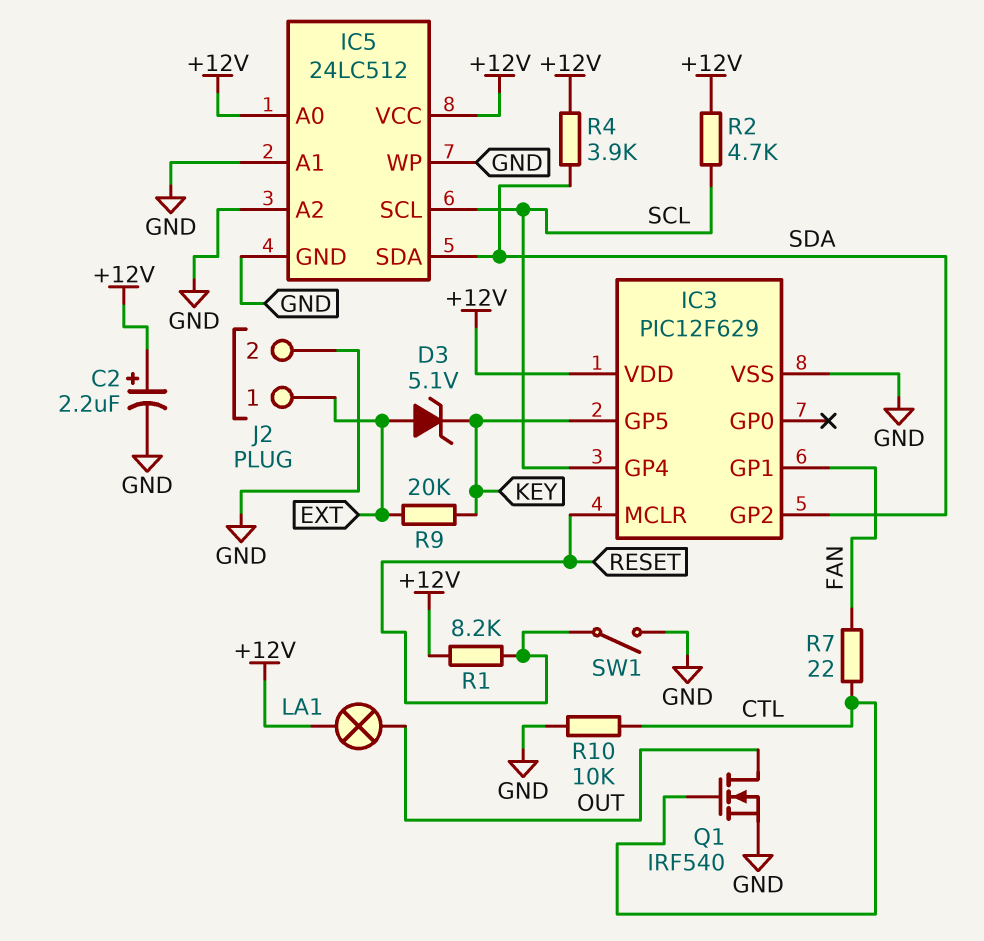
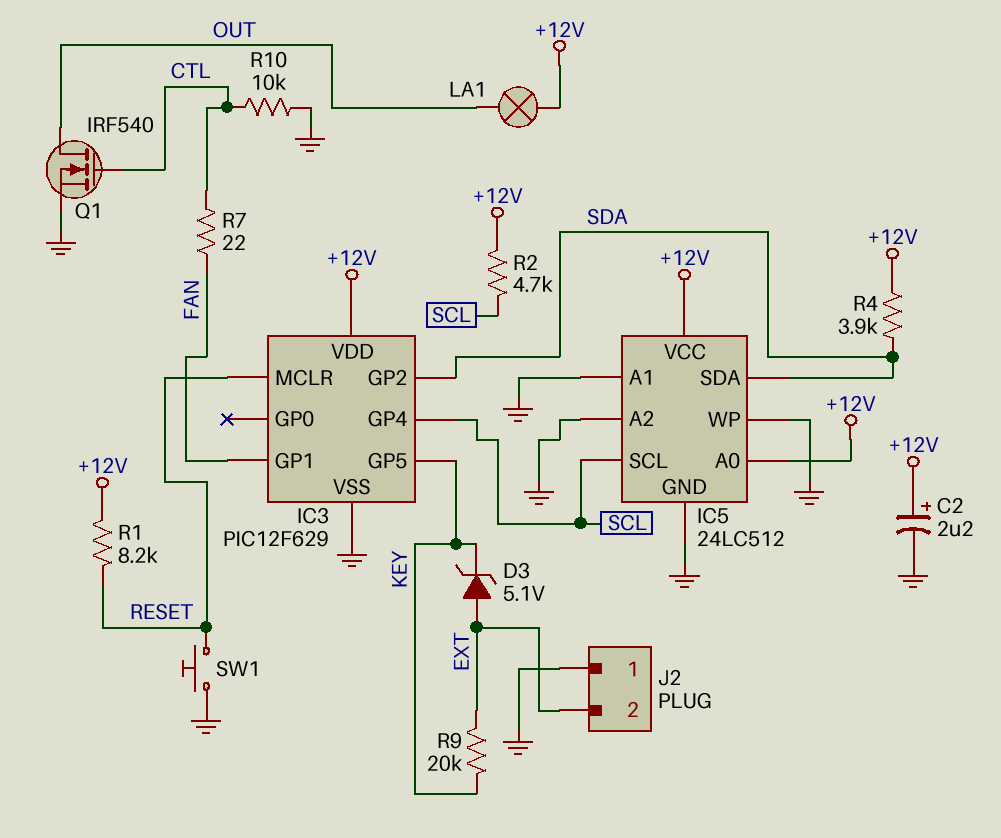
J2 pin 1: EXT -> GND
J2 pin 2: GND -> EXT
SW1: switch (GND, RESET) -> button (GND, RESET)

